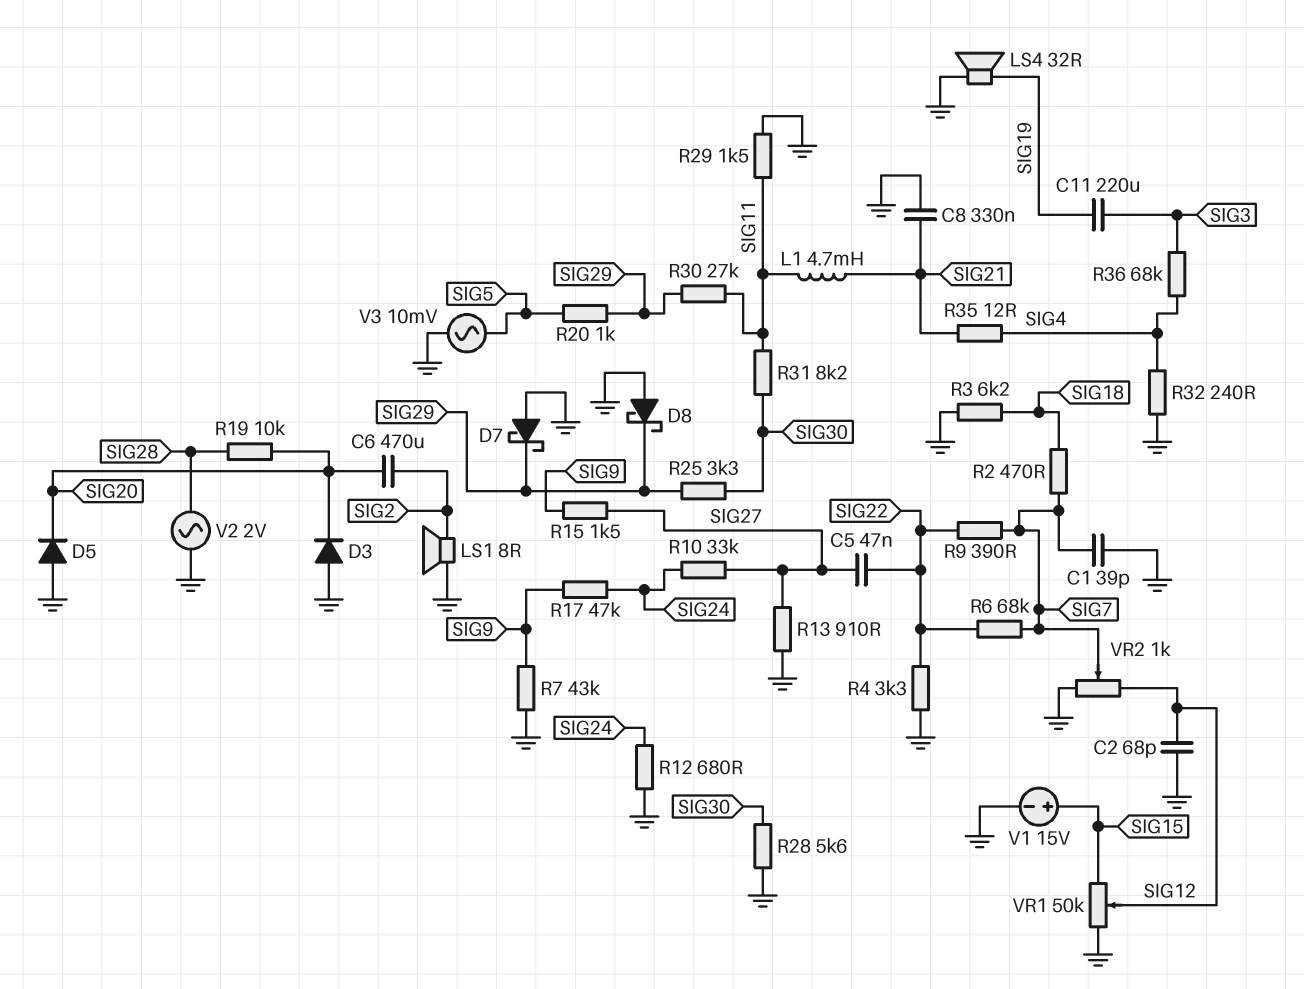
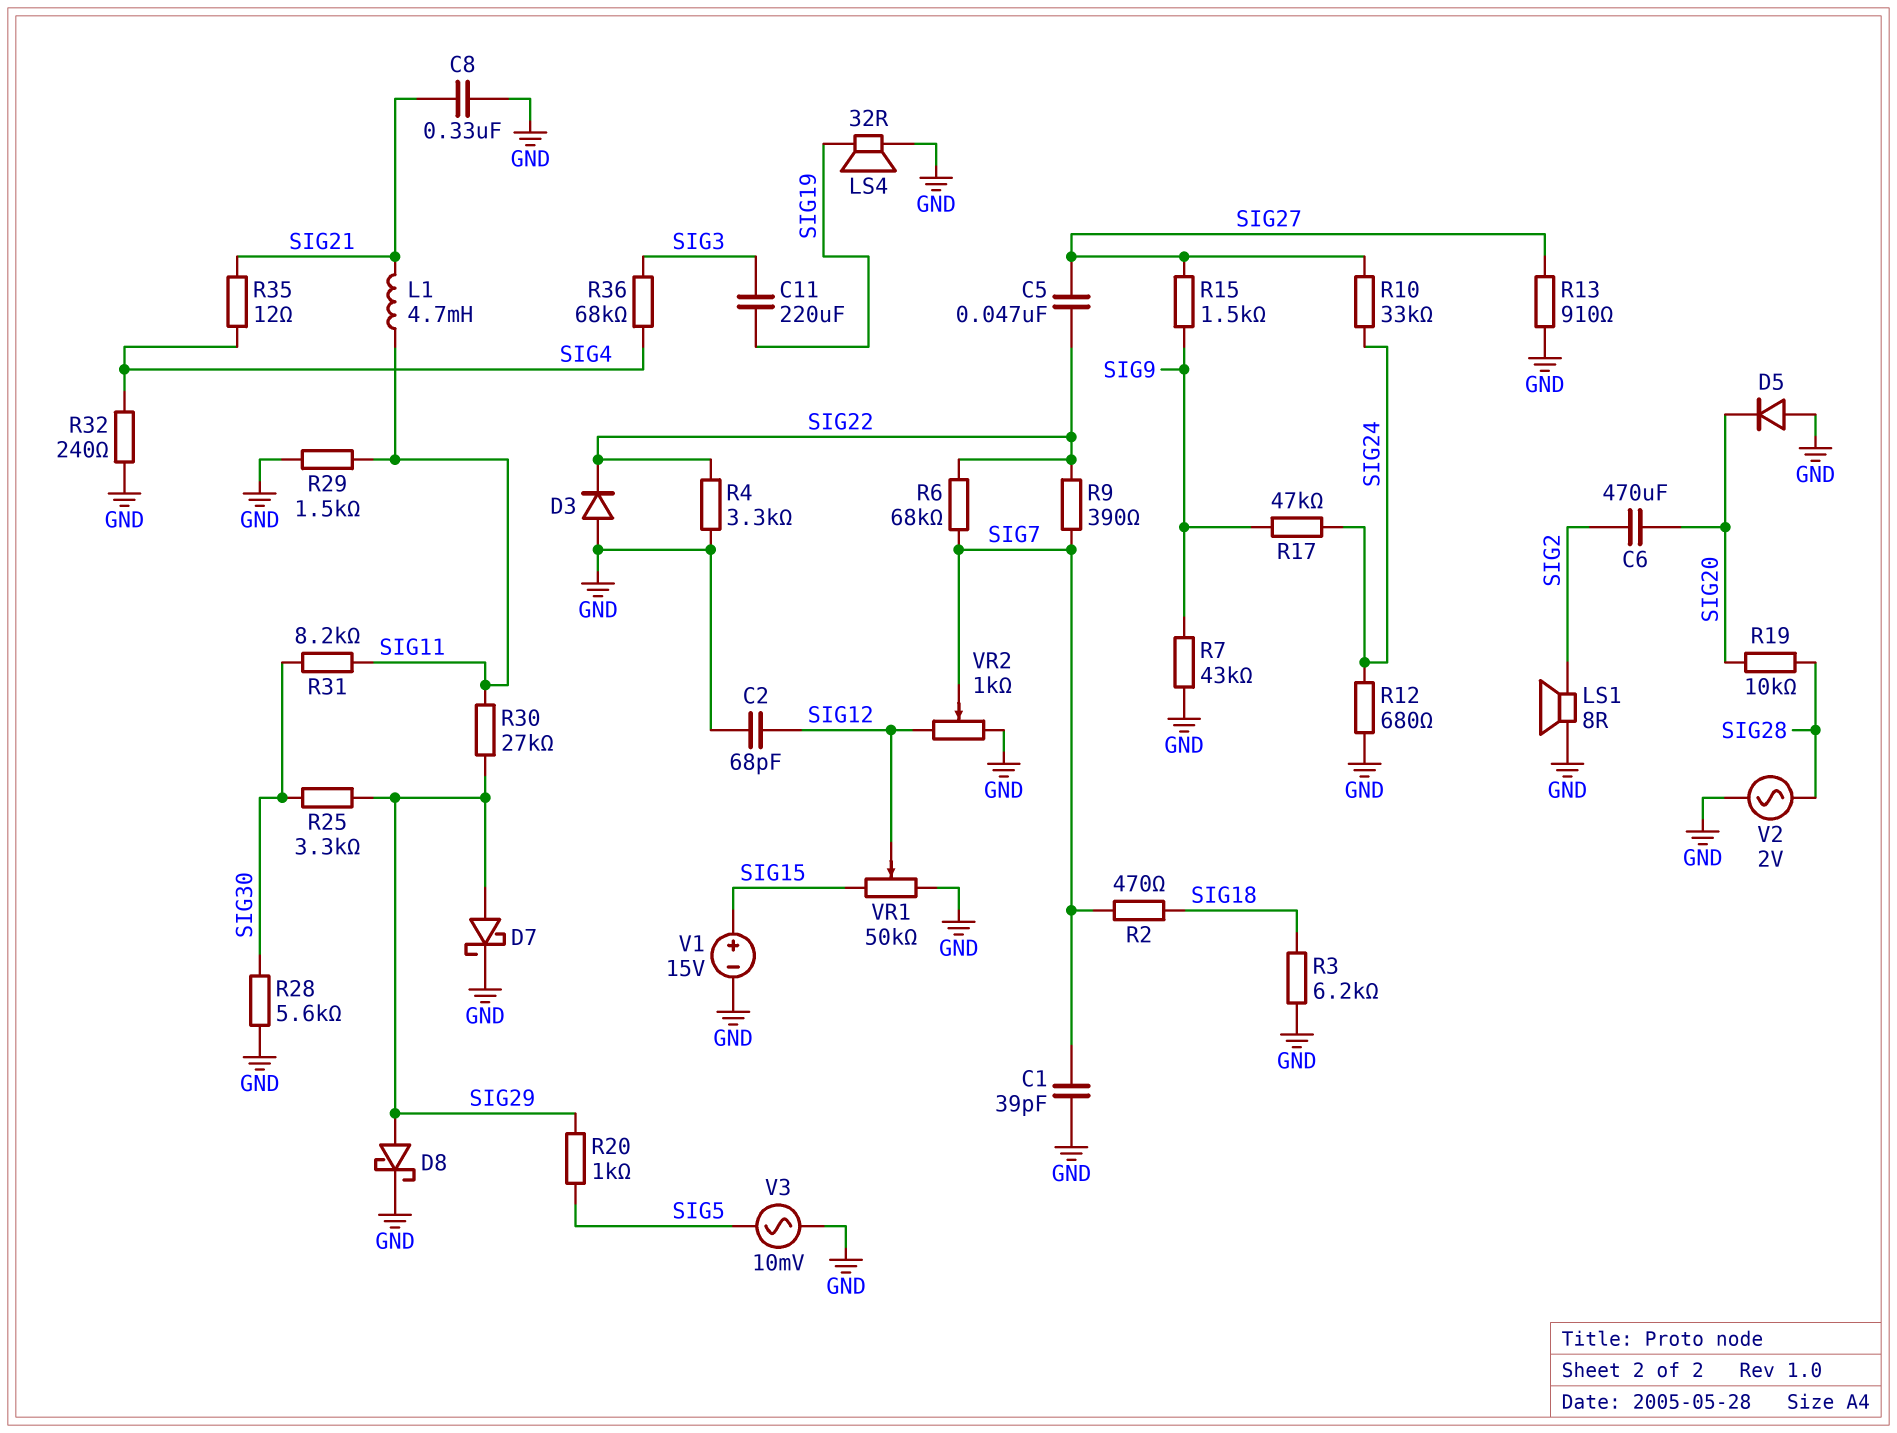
D3: diode (A GND, K SIG20) -> diode (A GND, K SIG22)
D7: schottky (A GND, K SIG29) -> schottky (A SIG29, K GND)
D8: schottky (A GND, K SIG29) -> schottky (A SIG29, K GND)

